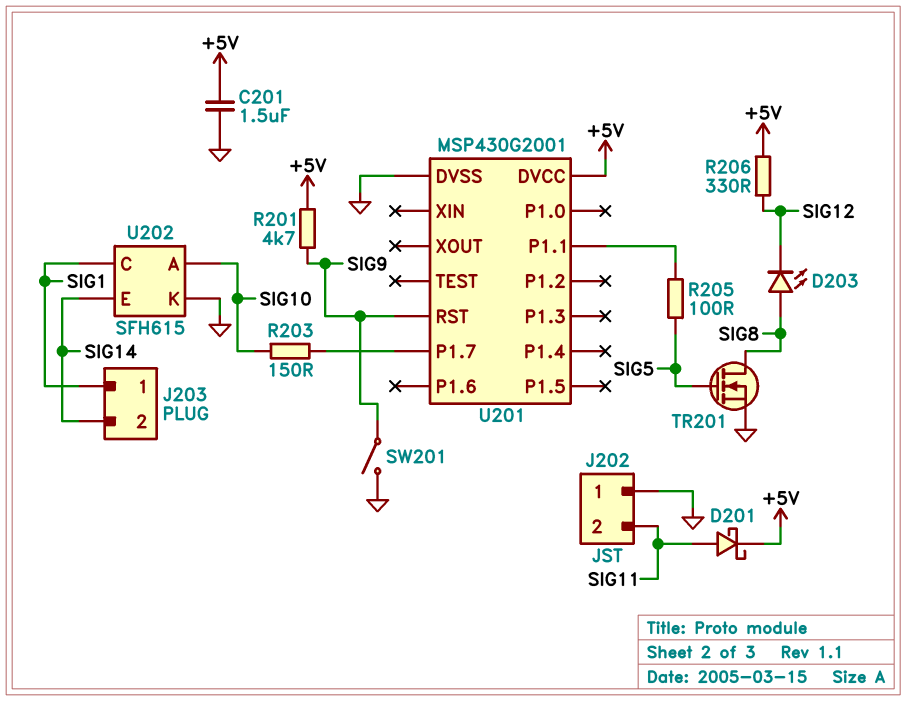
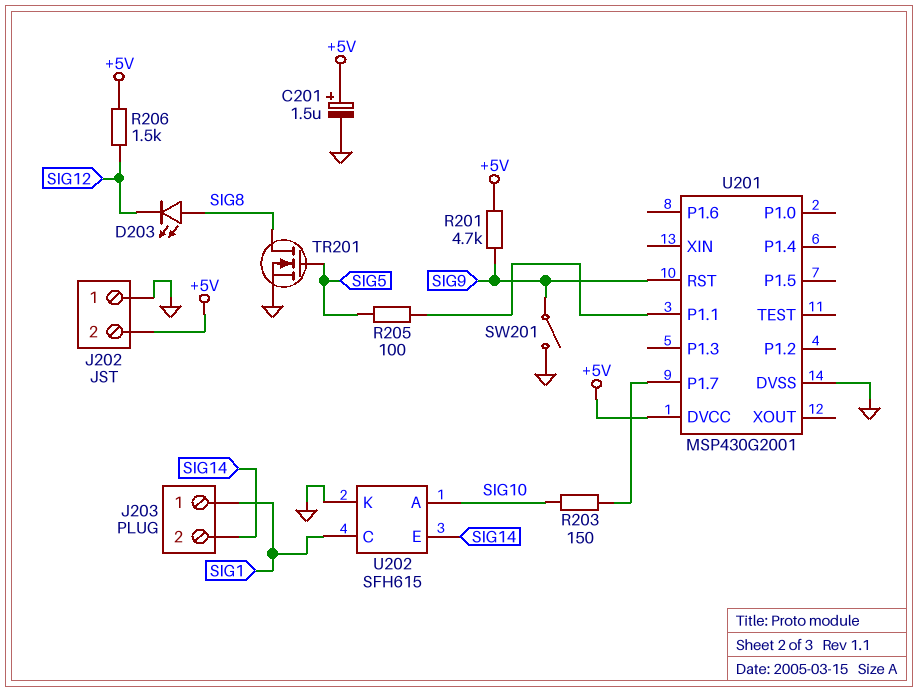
C201: 1.5uF (+5V, GND) -> 1.5uF (plus +5V, minus GND)
D201: schottky (A SIG11, K +5V) -> none
J202 pin 2: SIG11 -> +5V
R206: 330 (+5V, SIG12) -> 1.5k (+5V, SIG12)

